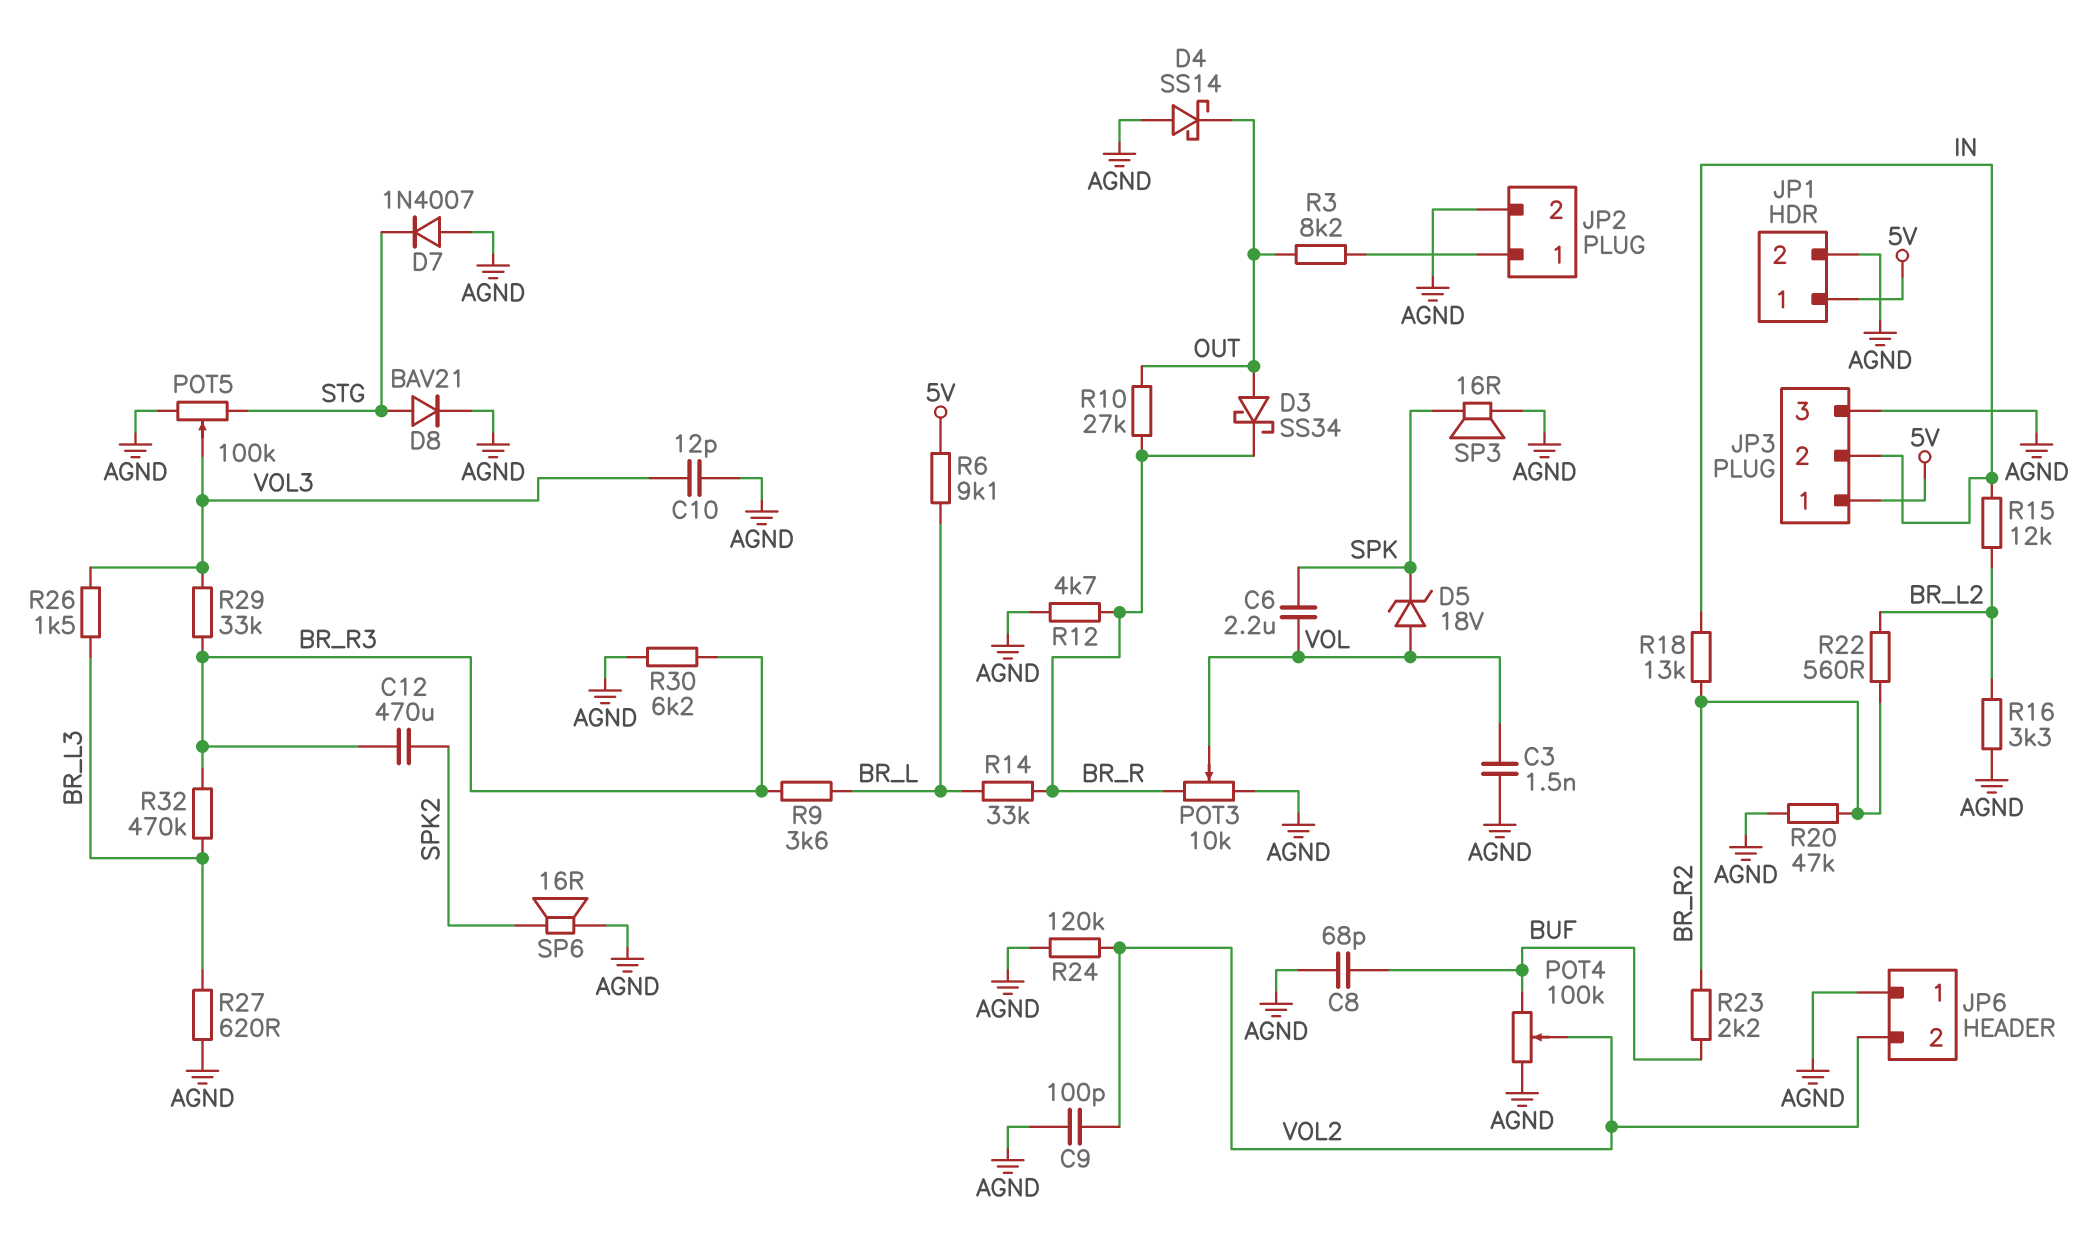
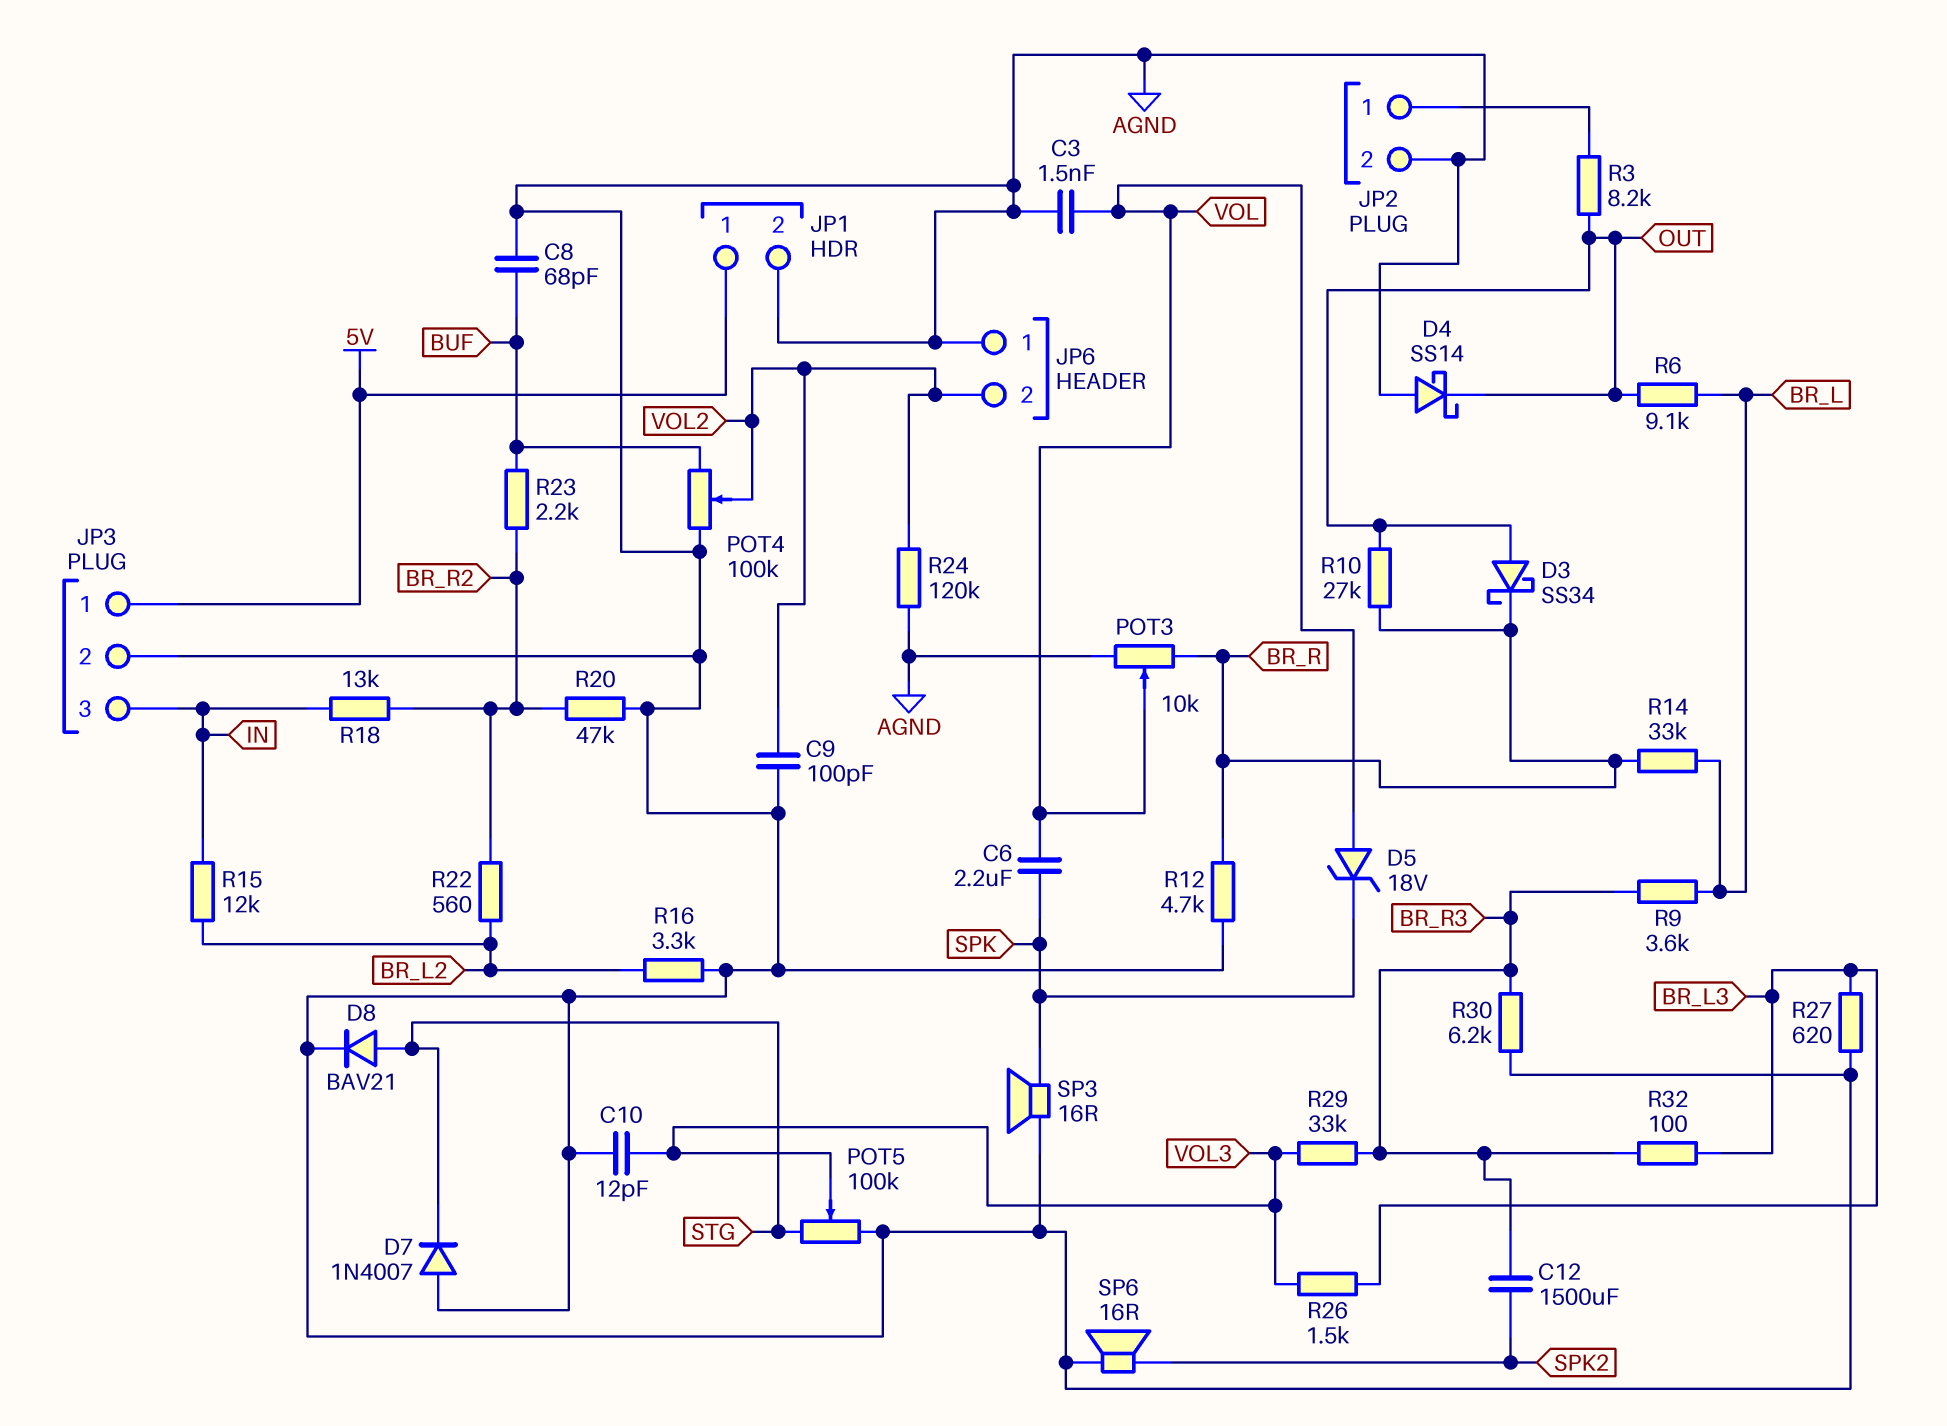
C12: 470uF (BR_R3, SPK2) -> 1500uF (BR_R3, SPK2)
JP3 pin 2: IN -> AGND
JP3 pin 3: AGND -> IN
R6: 9.1k (5V, BR_L) -> 9.1k (BR_L, OUT)
R32: 470k (BR_L3, BR_R3) -> 100 (BR_L3, BR_R3)

